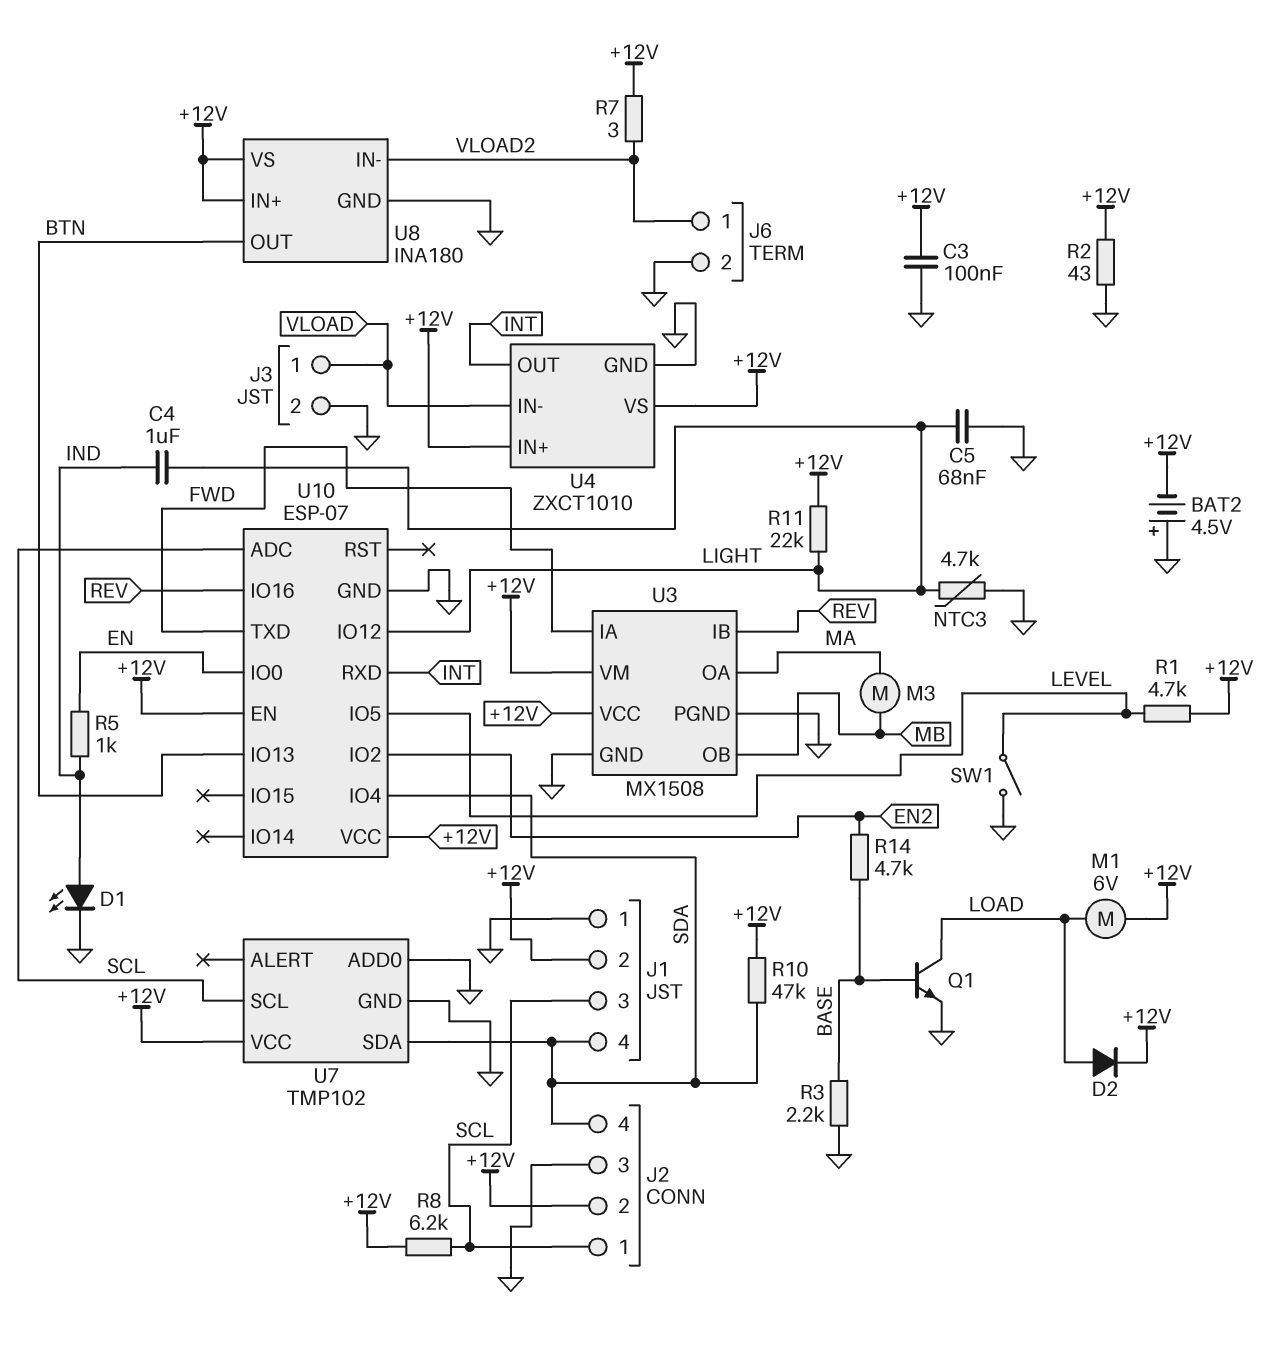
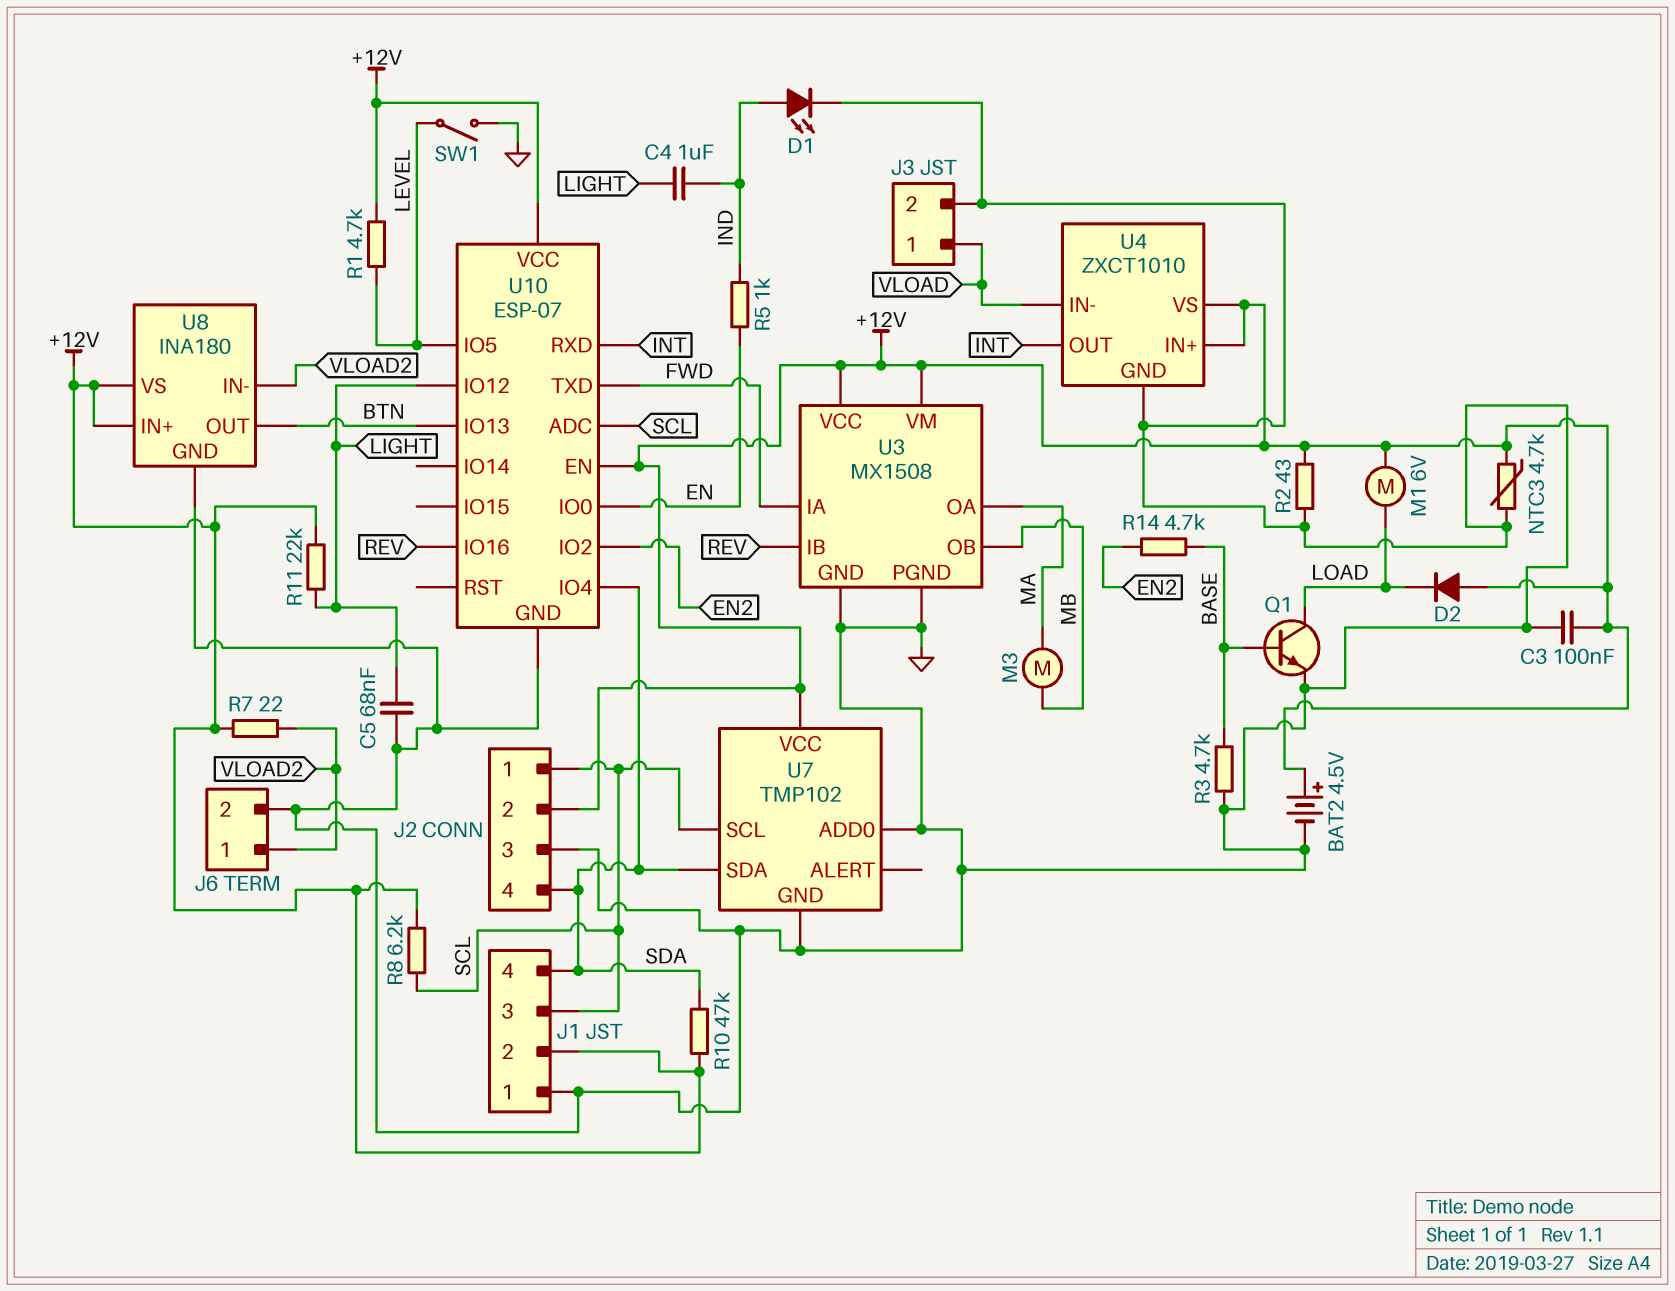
BAT2: 4.5V (plus GND, minus +12V) -> 4.5V (plus +12V, minus GND)
D2: diode (A LOAD, K +12V) -> diode (A +12V, K LOAD)
NTC3: 4.7k (GND, LIGHT) -> 4.7k (+12V, GND)
R3: 2.2k (BASE, GND) -> 4.7k (BASE, GND)
R7: 3 (+12V, VLOAD2) -> 22 (+12V, VLOAD2)

